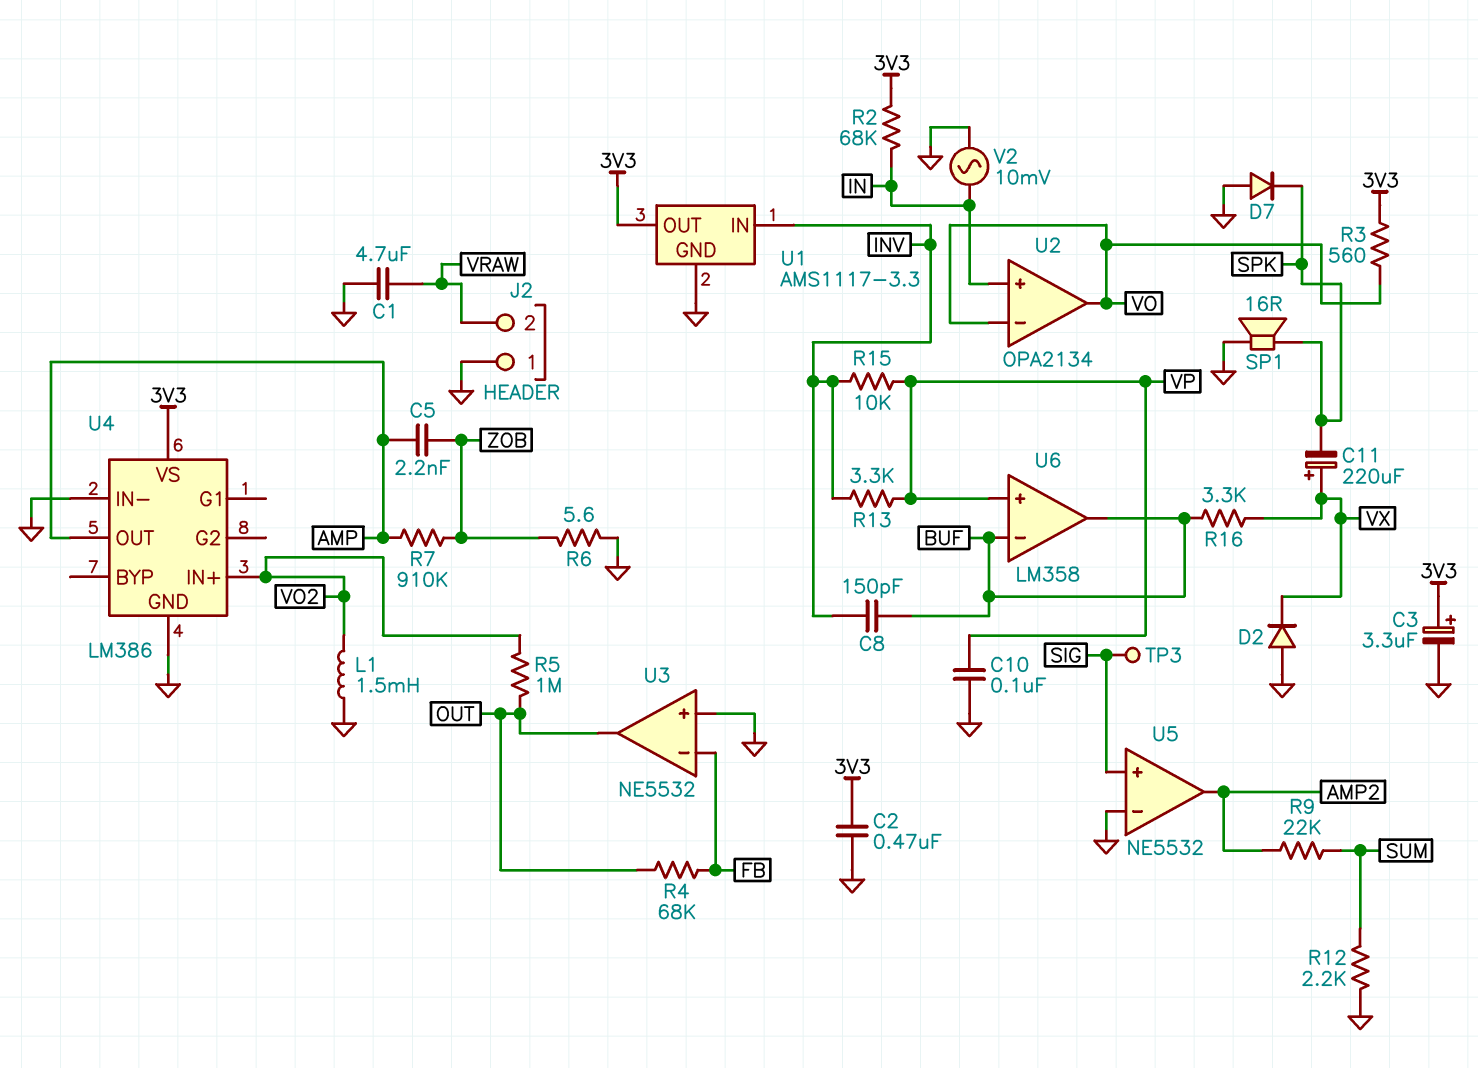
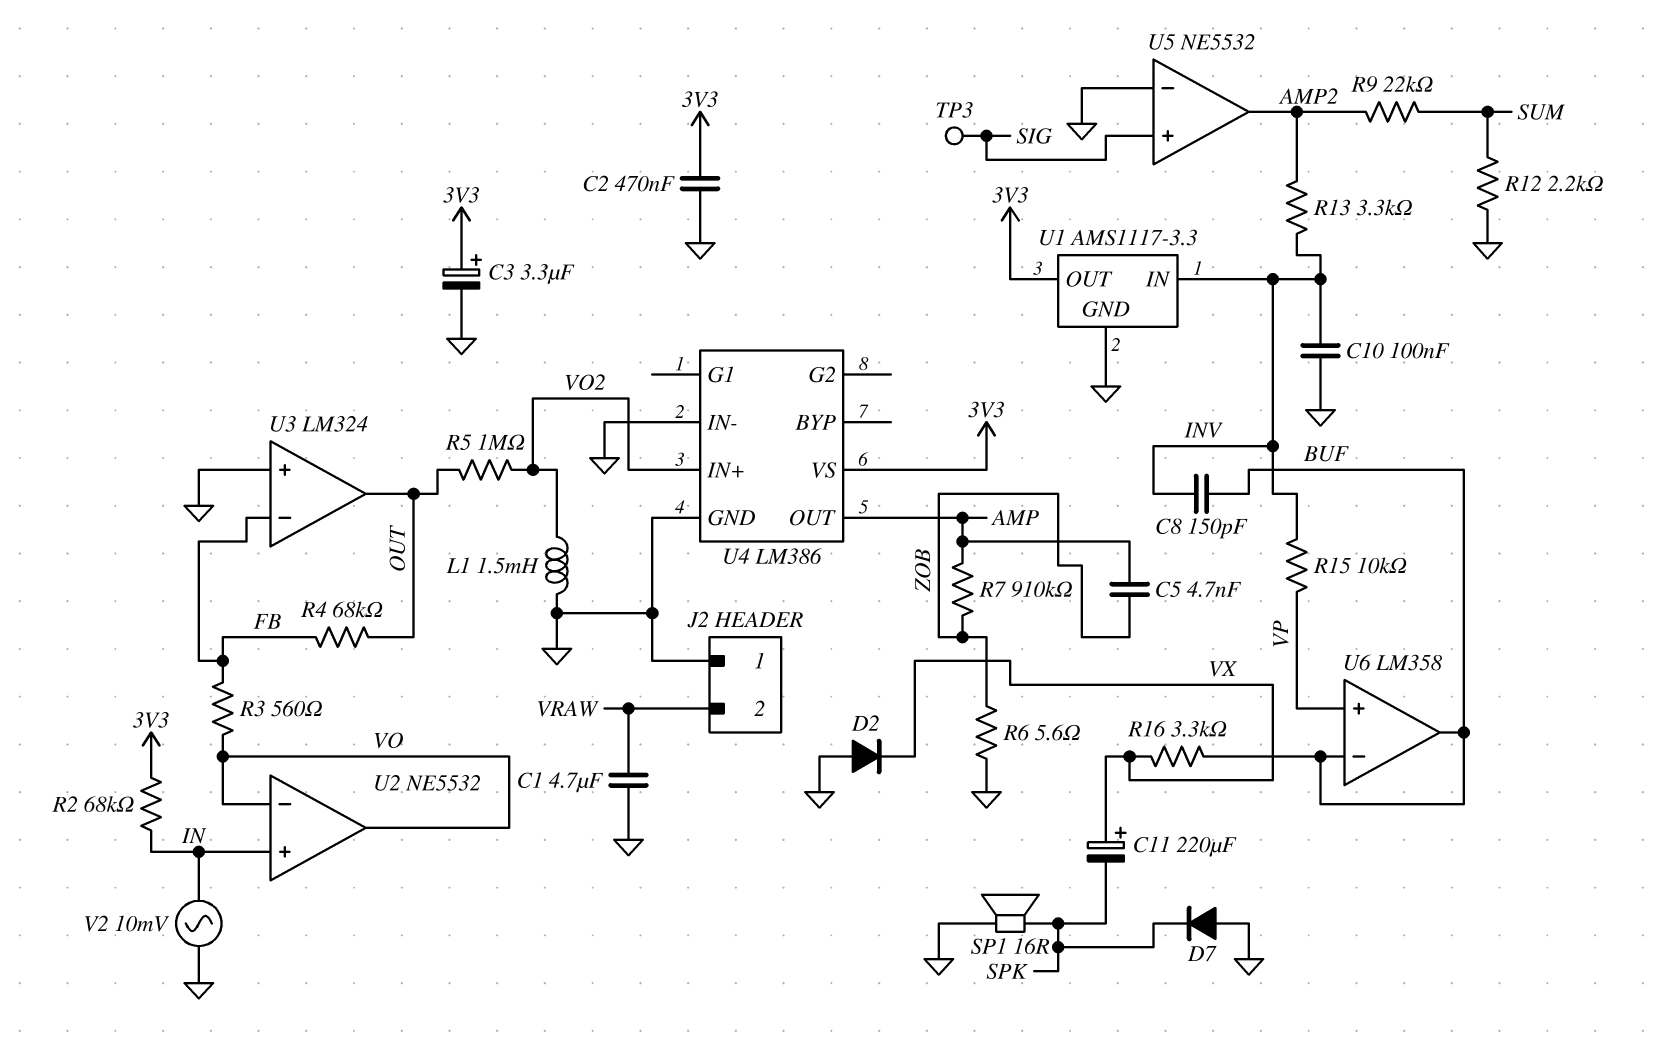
C5: 2.2nF (AMP, ZOB) -> 4.7nF (AMP, ZOB)
C10: 100nF (GND, VP) -> 100nF (GND, INV)
R3: 560 (3V3, VO) -> 560 (FB, VO)
R13: 3.3k (INV, VP) -> 3.3k (AMP2, INV)
U2: OPA2134 -> NE5532
U3: NE5532 -> LM324

